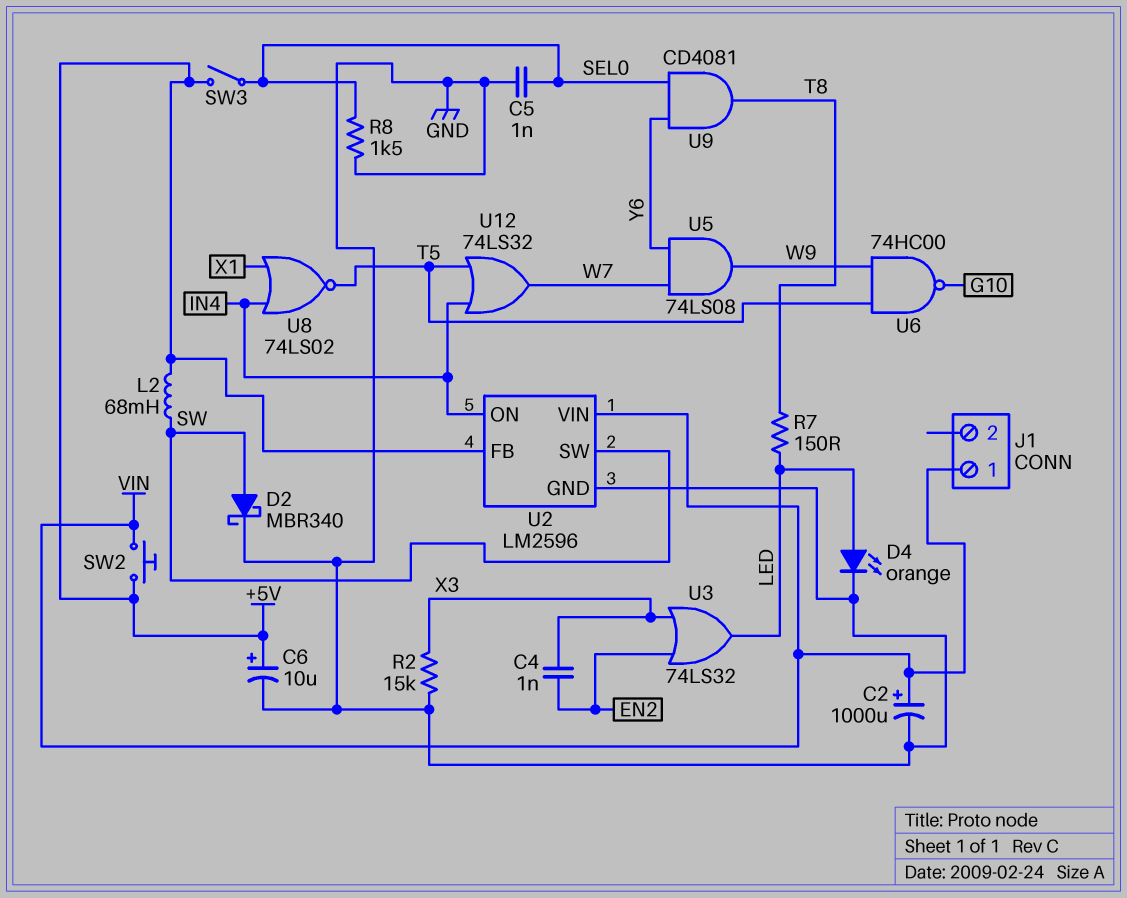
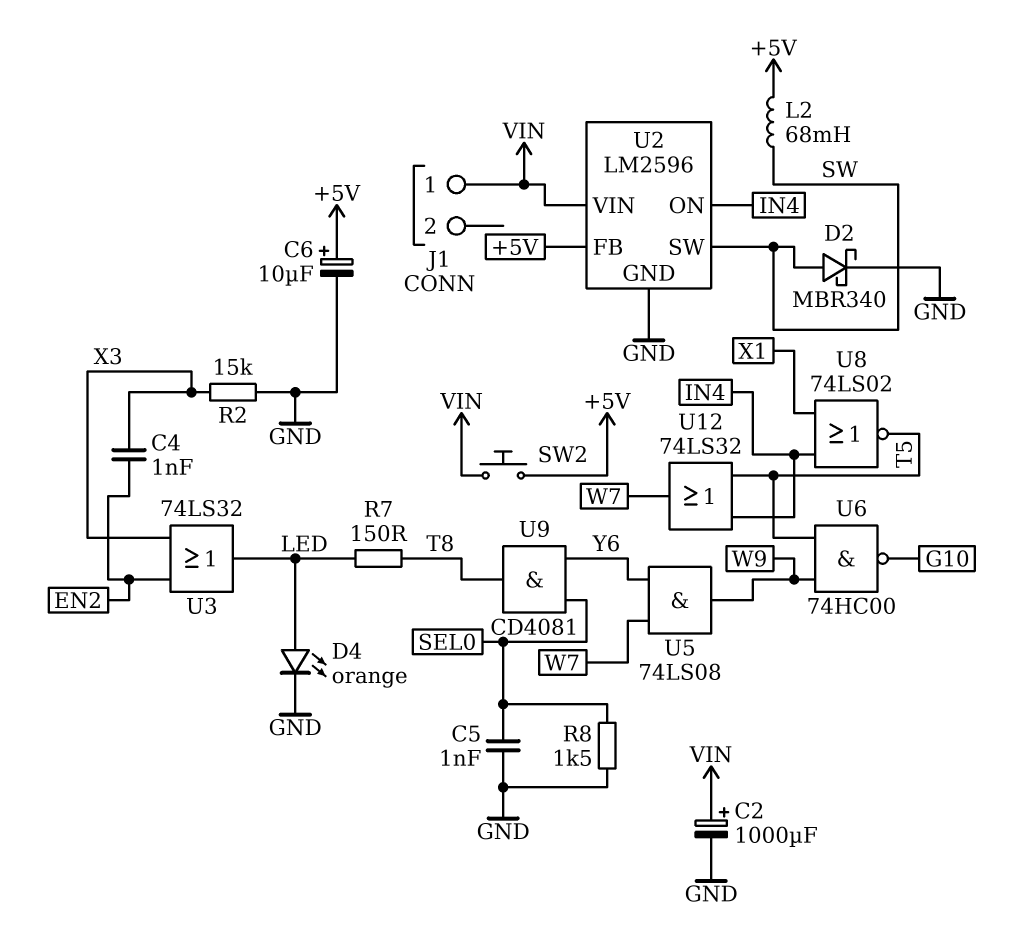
SW3: switch (+5V, SEL0) -> none

